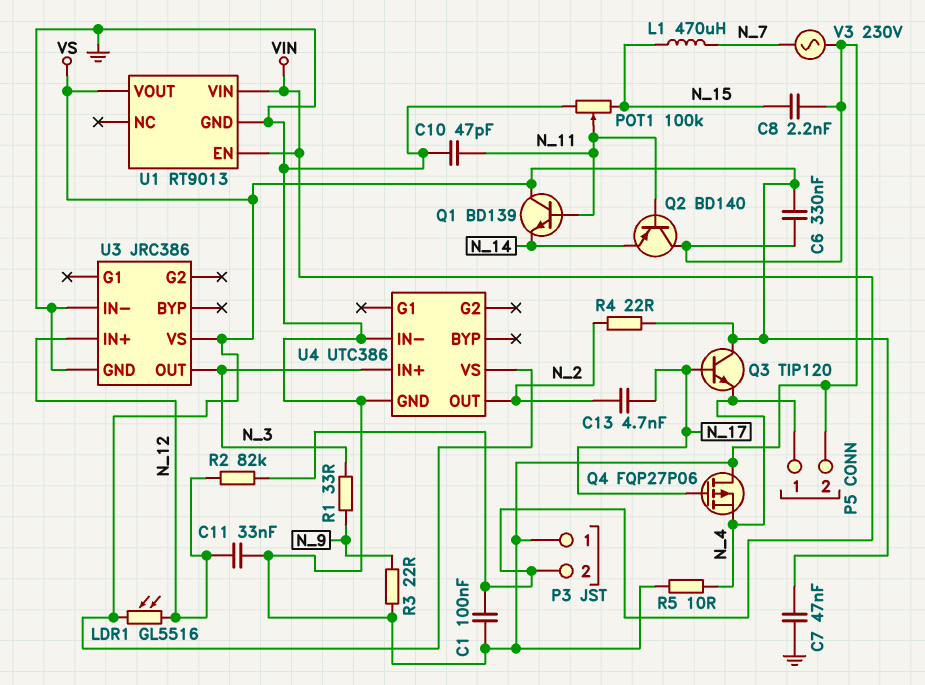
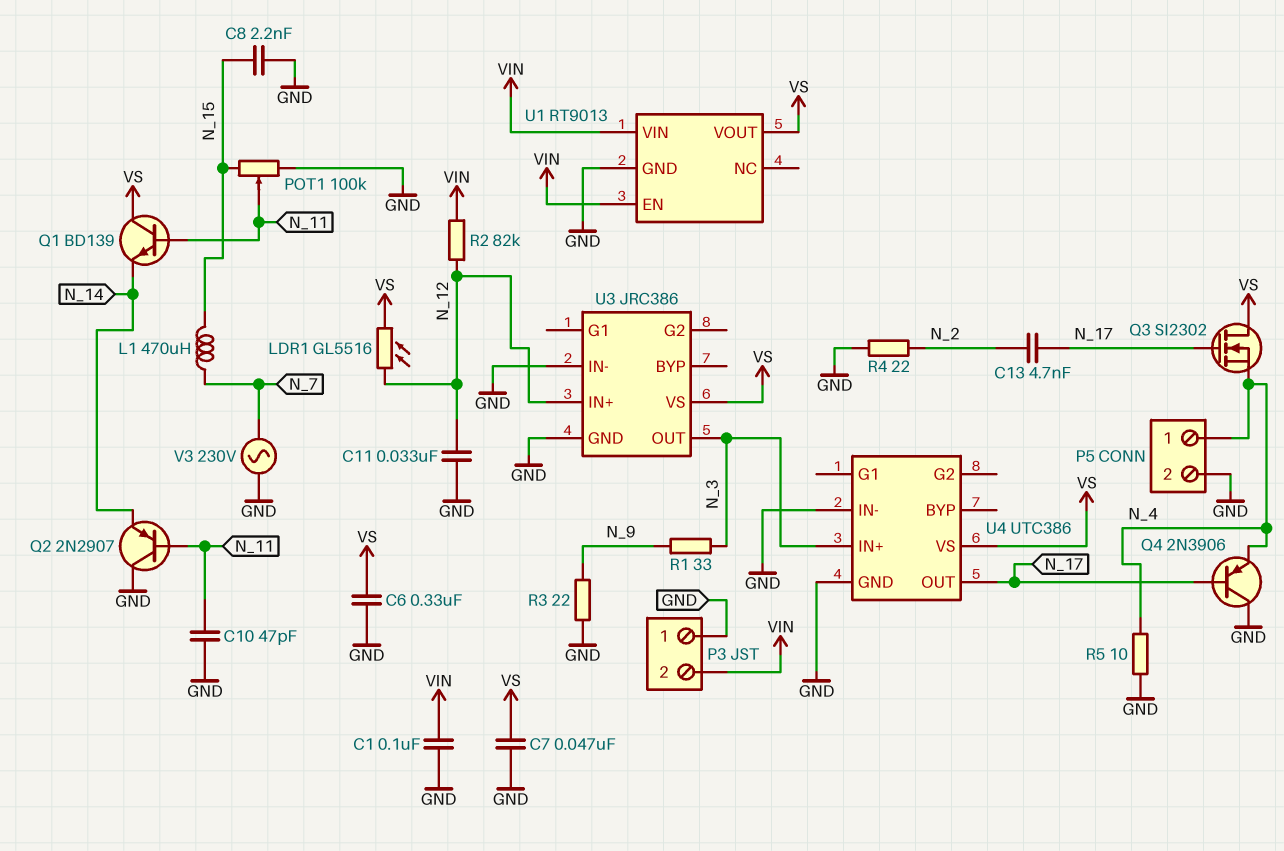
Q2: PNP BD140 (B N_11, C GND, E N_14) -> PNP 2N2907 (B N_11, C GND, E N_14)
Q3: NPN TIP120 (B N_17, C VS, E N_4) -> NMOS SI2302 (G N_17, D VS, S N_4)
Q4: PMOS FQP27P06 (G N_17, D GND, S N_4) -> PNP 2N3906 (B N_17, C GND, E N_4)
R4: 22 (N_2, VS) -> 22 (GND, N_2)
U4 pin OUT: N_2 -> N_17

